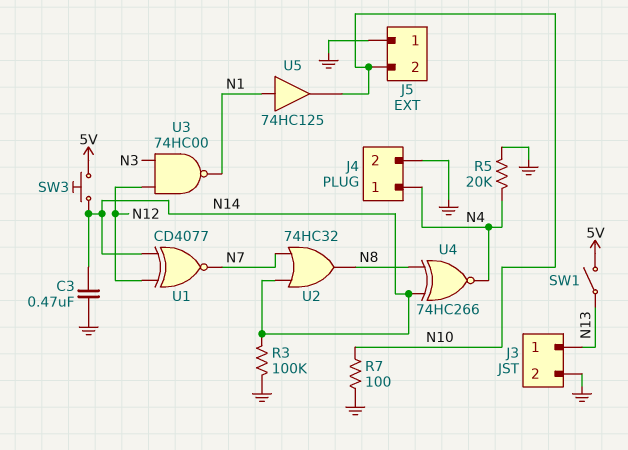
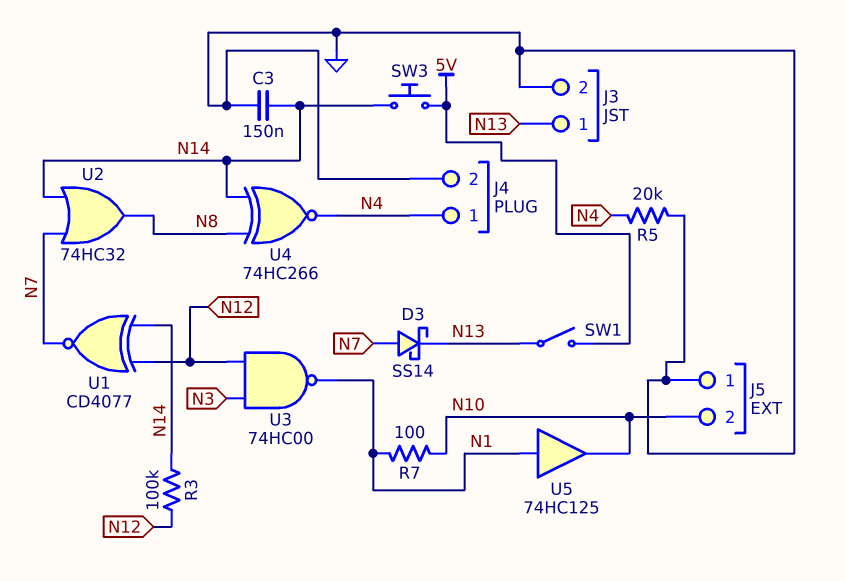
C3: 470nF (GND, N14) -> 150nF (GND, N14)
D3: none -> schottky SS14 (A N7, K N13)
R3: 100k (GND, N14) -> 100k (N12, N14)
R7: 100 (GND, N10) -> 100 (N1, N10)

